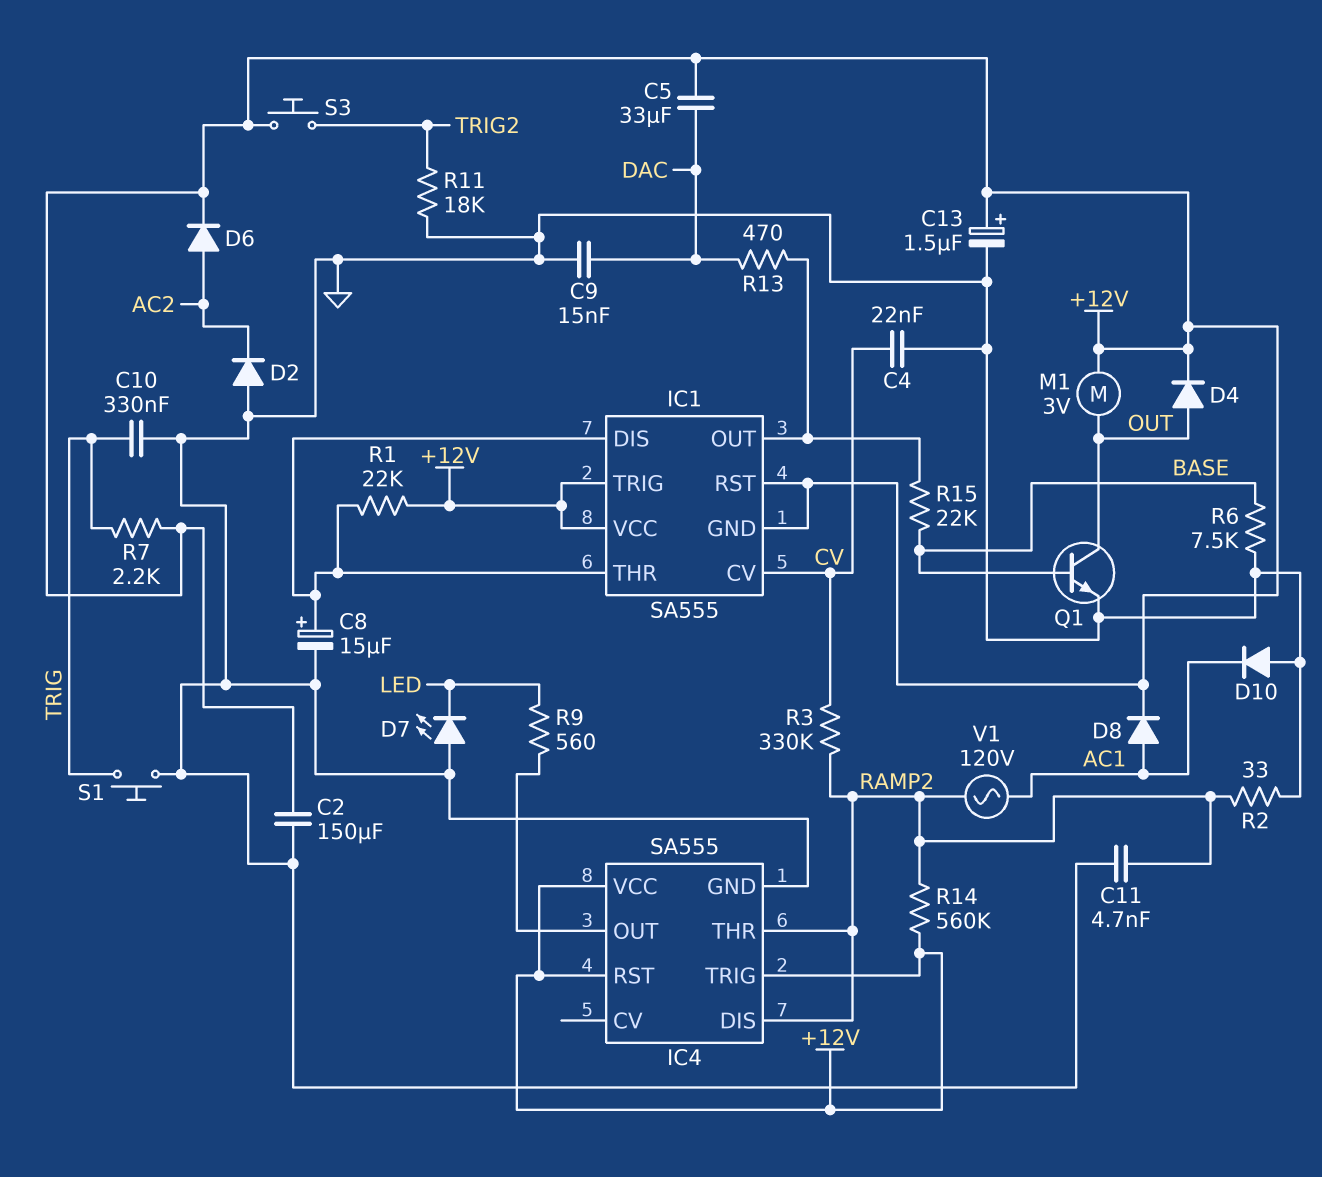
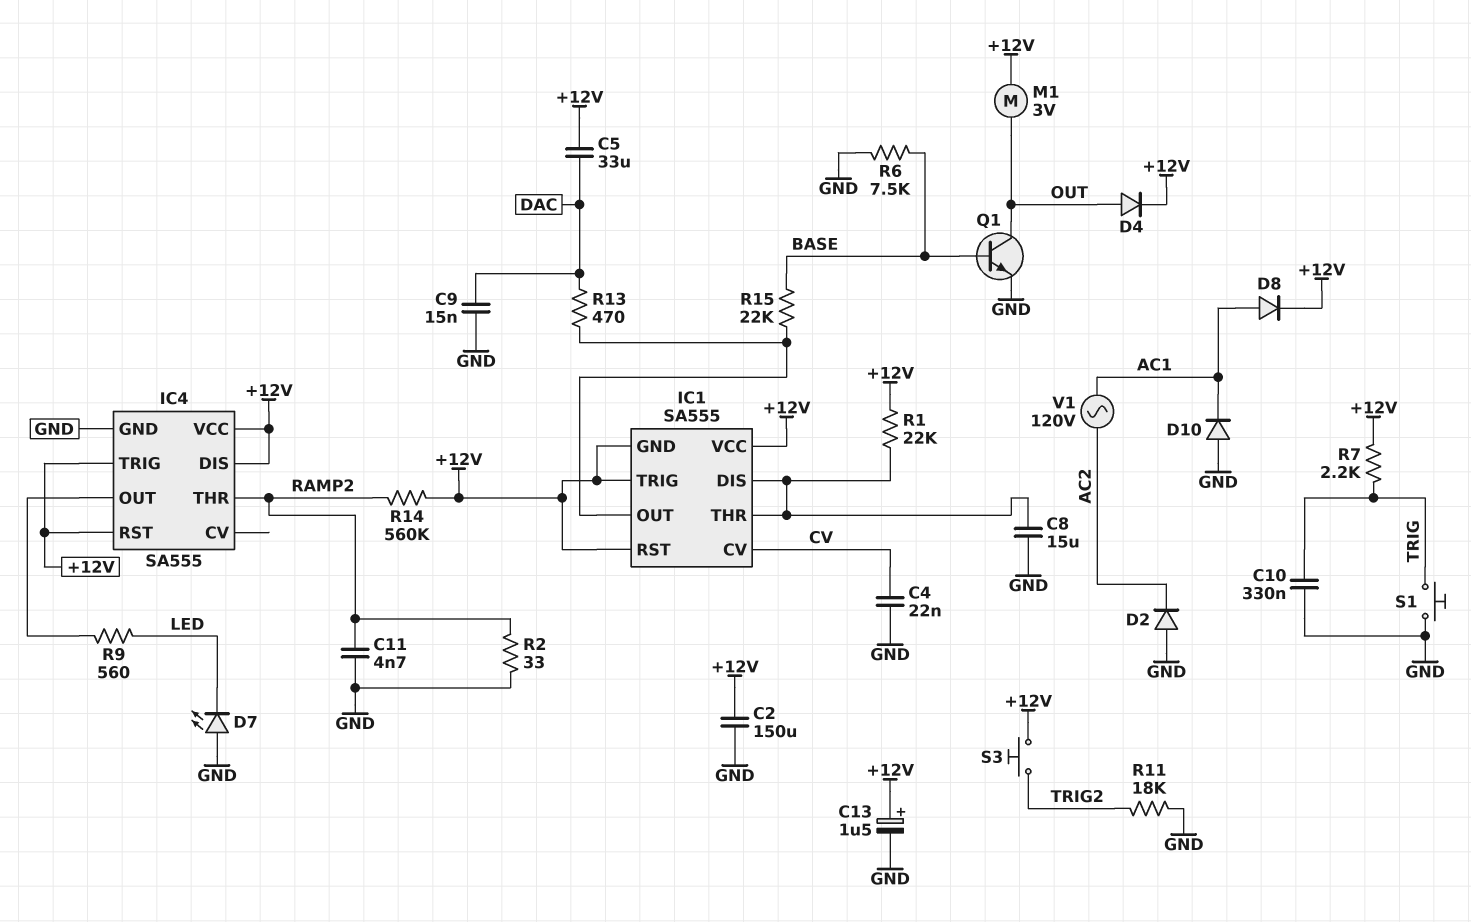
C8: 15uF (plus IC1/DIS, minus GND) -> 15uF (GND, IC1/DIS)
D6: diode (A AC2, K +12V) -> none
IC4 pin DIS: RAMP2 -> +12V
R3: 330k (CV, RAMP2) -> none
V1: AC 120V (AC1, RAMP2) -> AC 120V (AC1, AC2)

